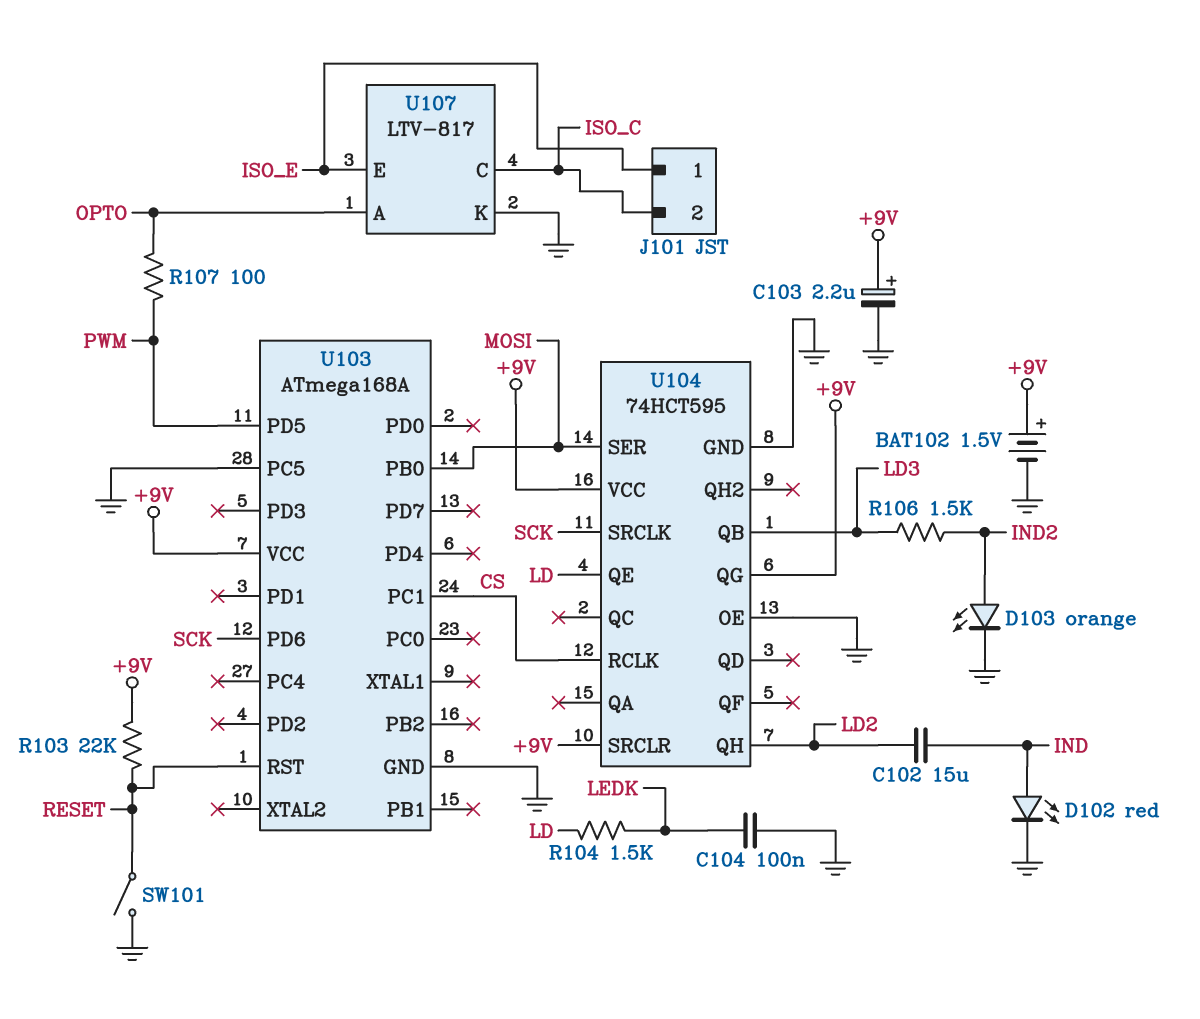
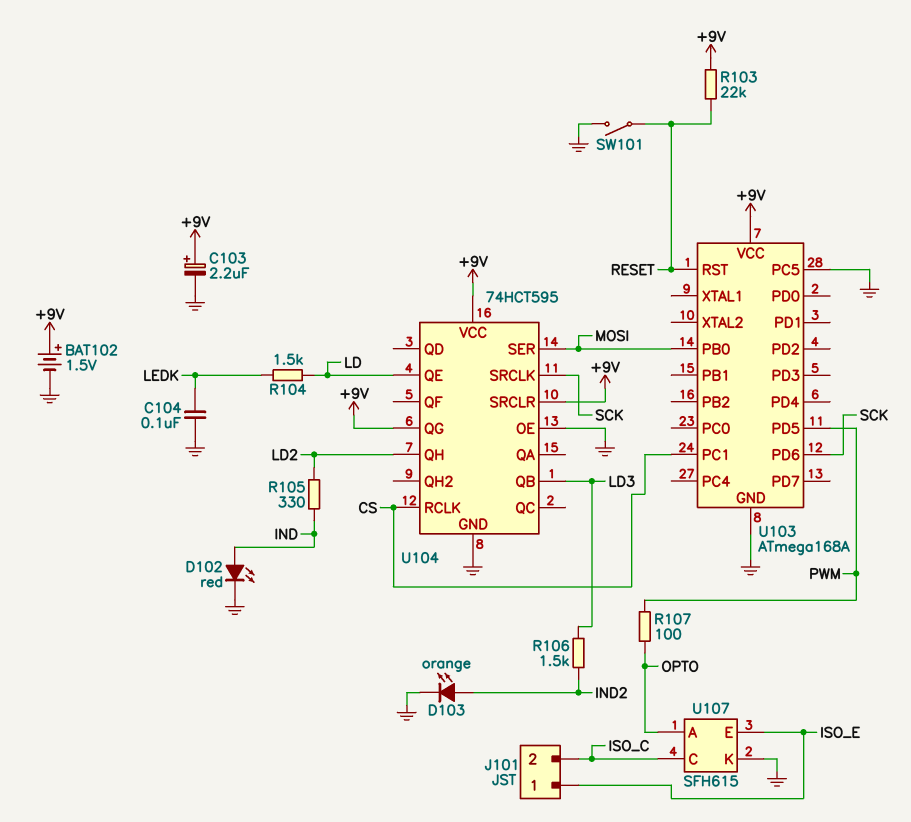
C102: 15uF (IND, LD2) -> none
R105: none -> 330 (IND, LD2)
U107: LTV-817 -> SFH615

